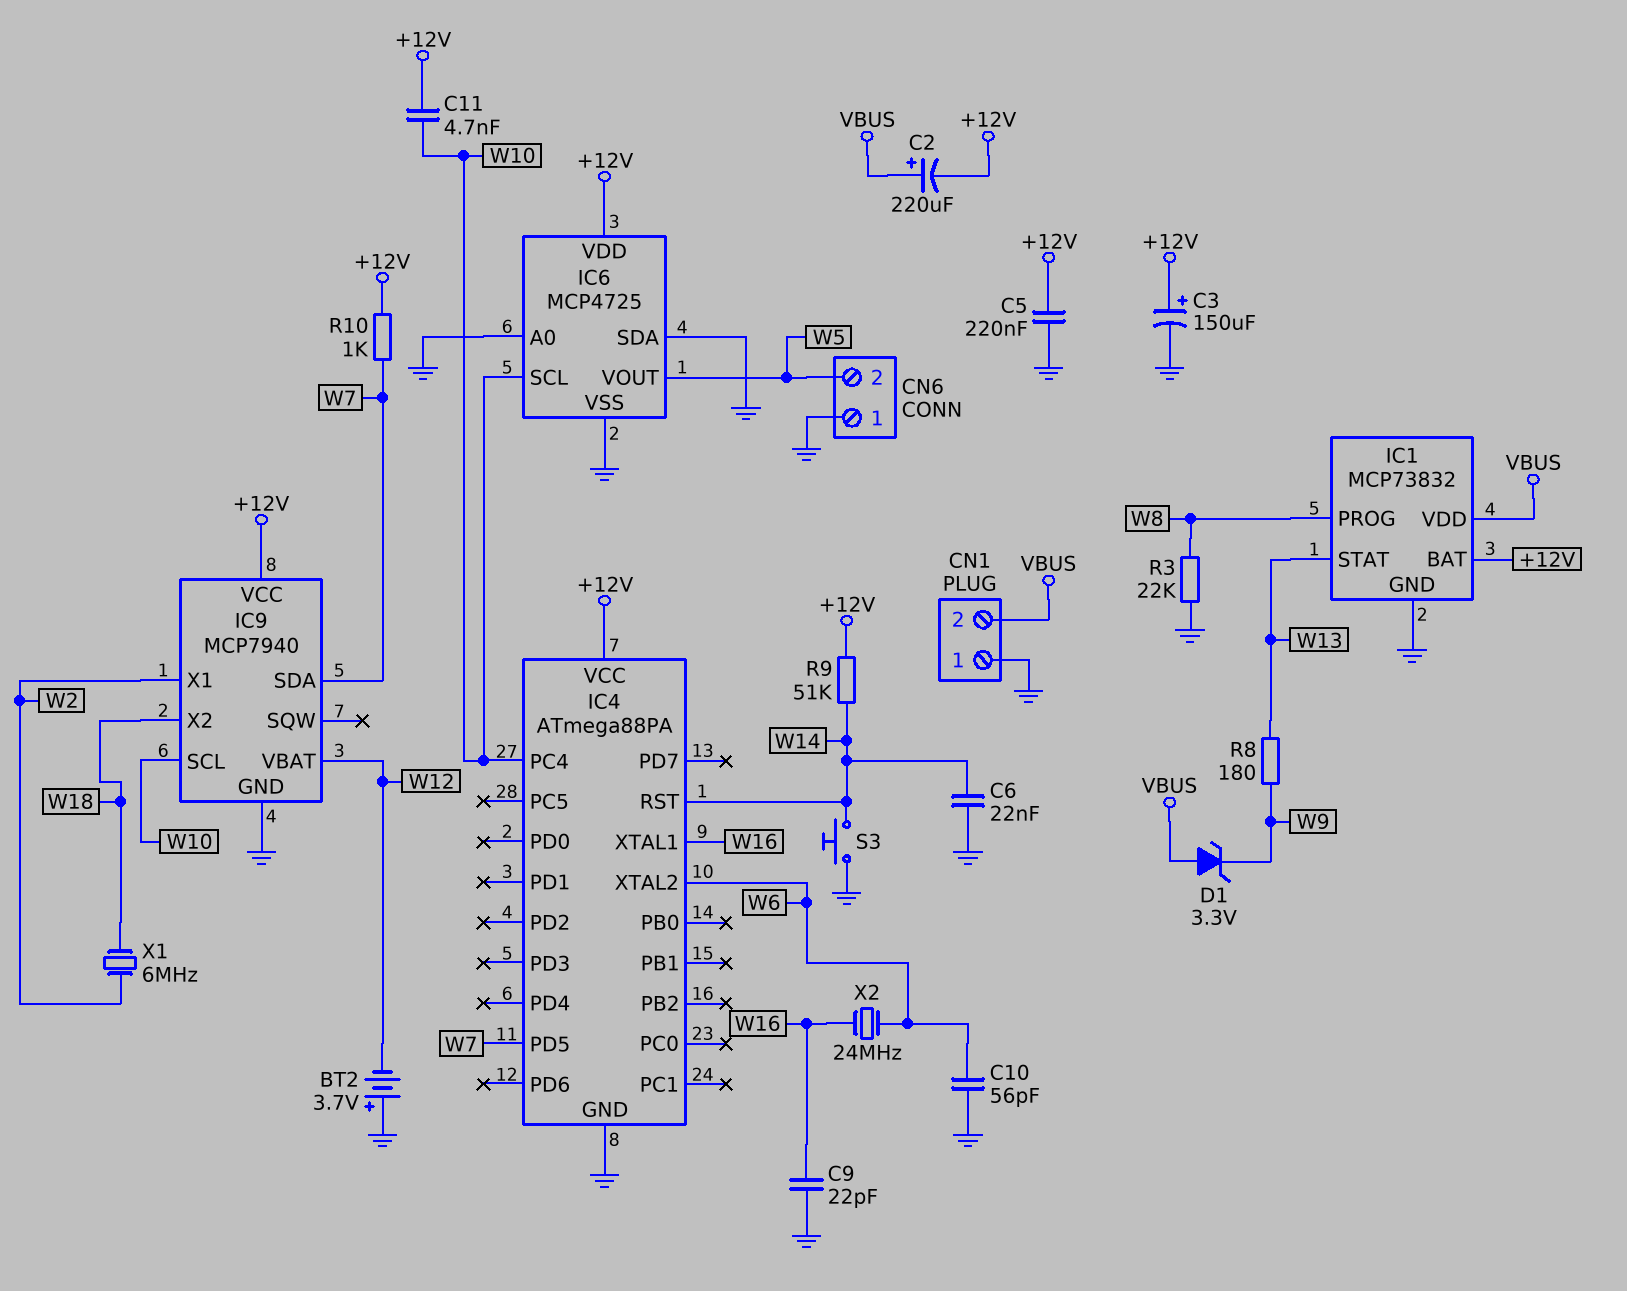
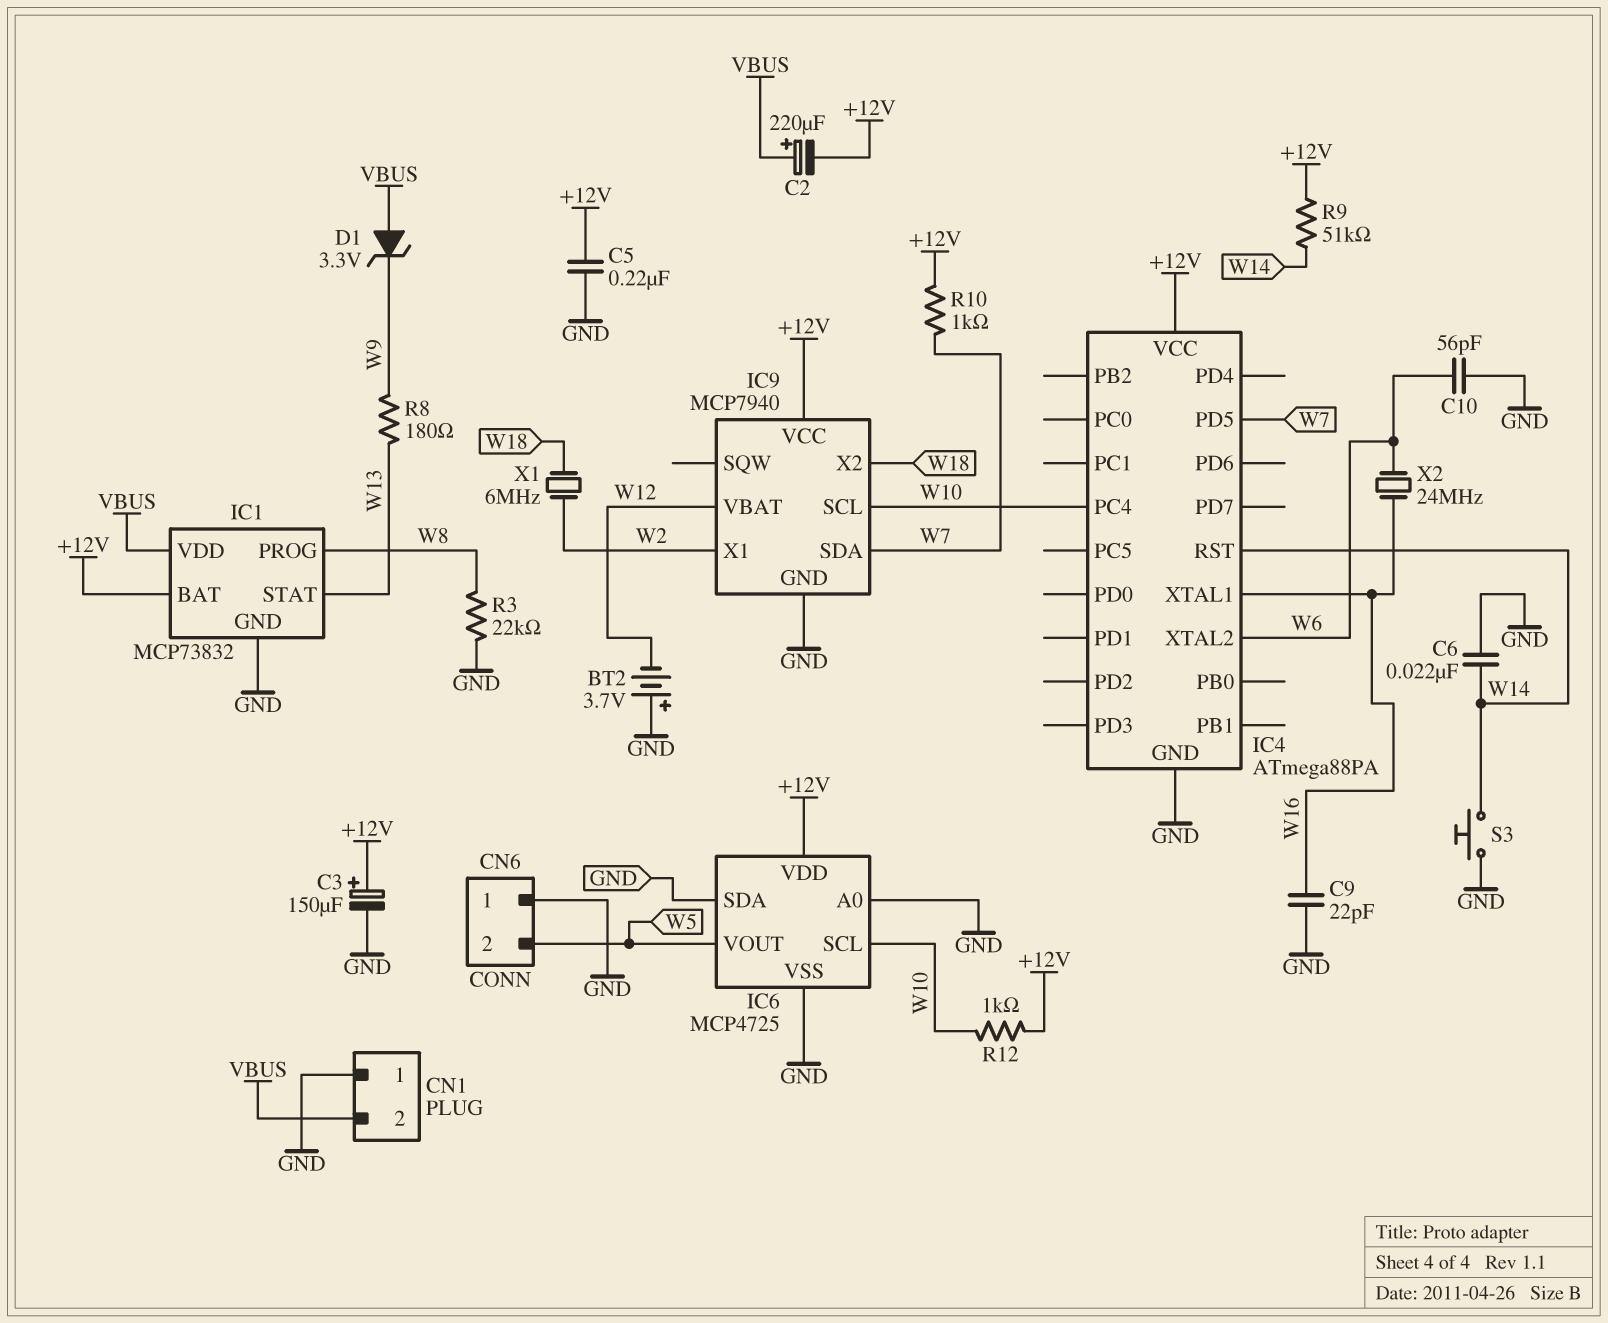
C11: 4.7nF (+12V, W10) -> none
R12: none -> 1k (+12V, W10)

